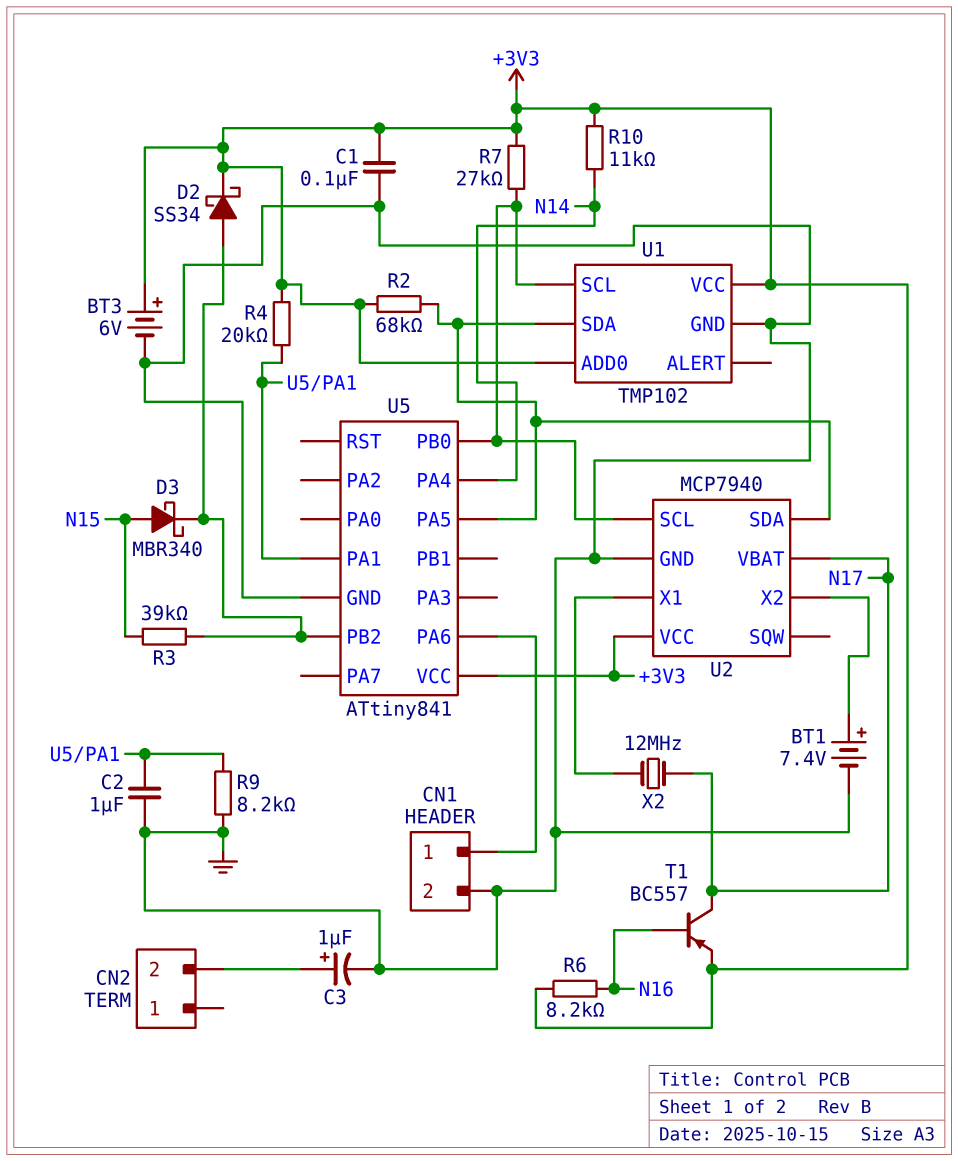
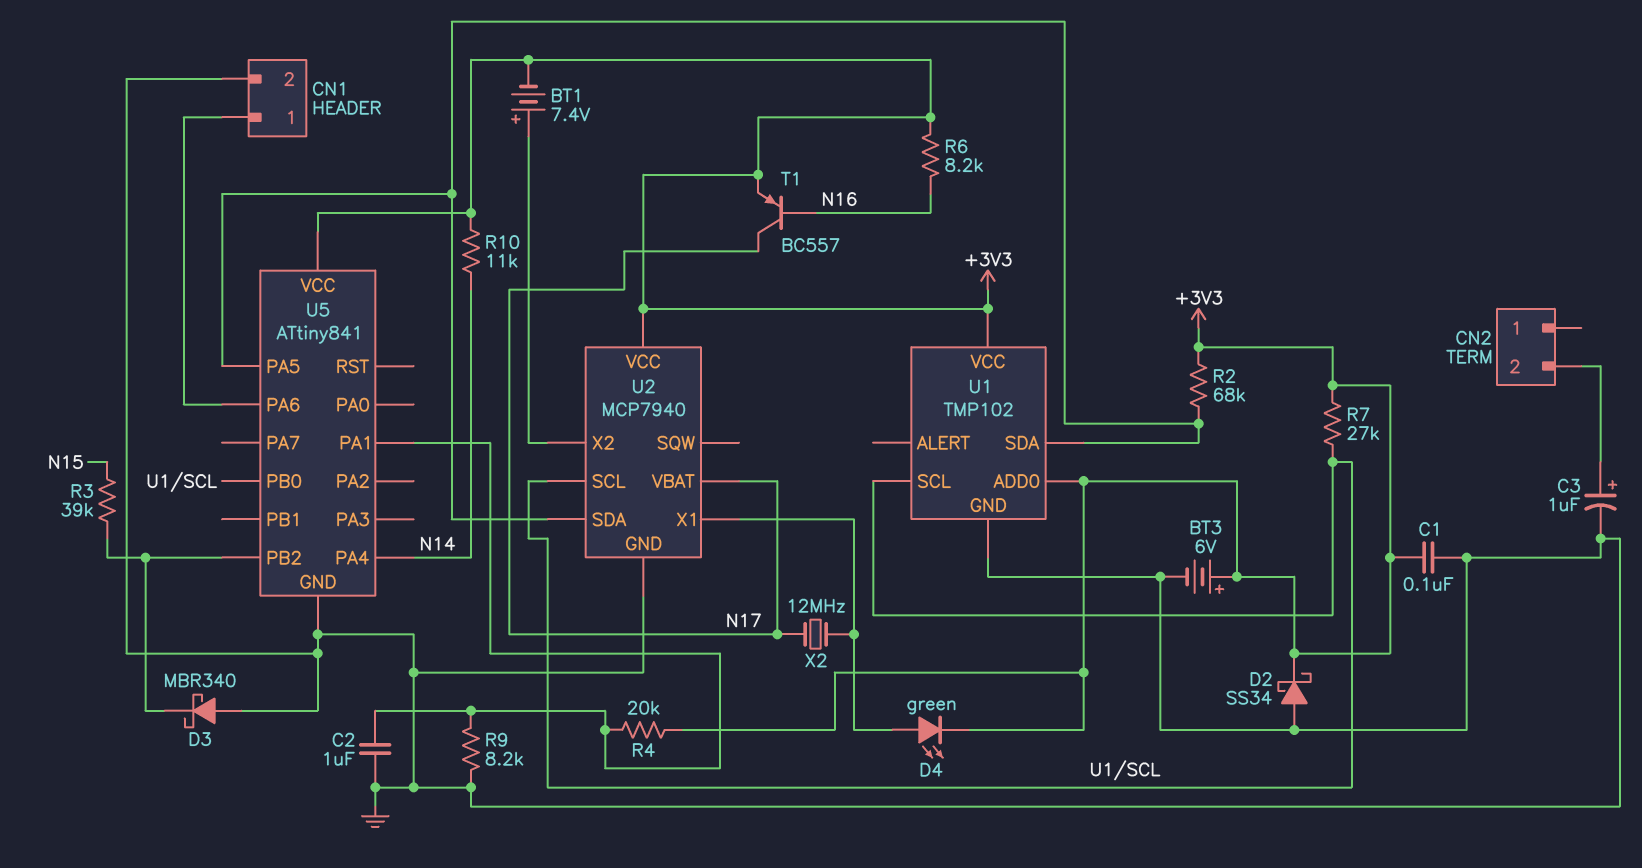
BT1: 7.4V (plus U2/X2, minus GND) -> 7.4V (plus U2/X2, minus +3V3)
D2: schottky SS34 (A U5/PB2, K +3V3) -> schottky SS34 (A GND, K +3V3)
D3: schottky MBR340 (A N15, K U5/PB2) -> schottky MBR340 (A GND, K U5/PB2)
D4: none -> LED green (A U2/X1, K +3V3)

